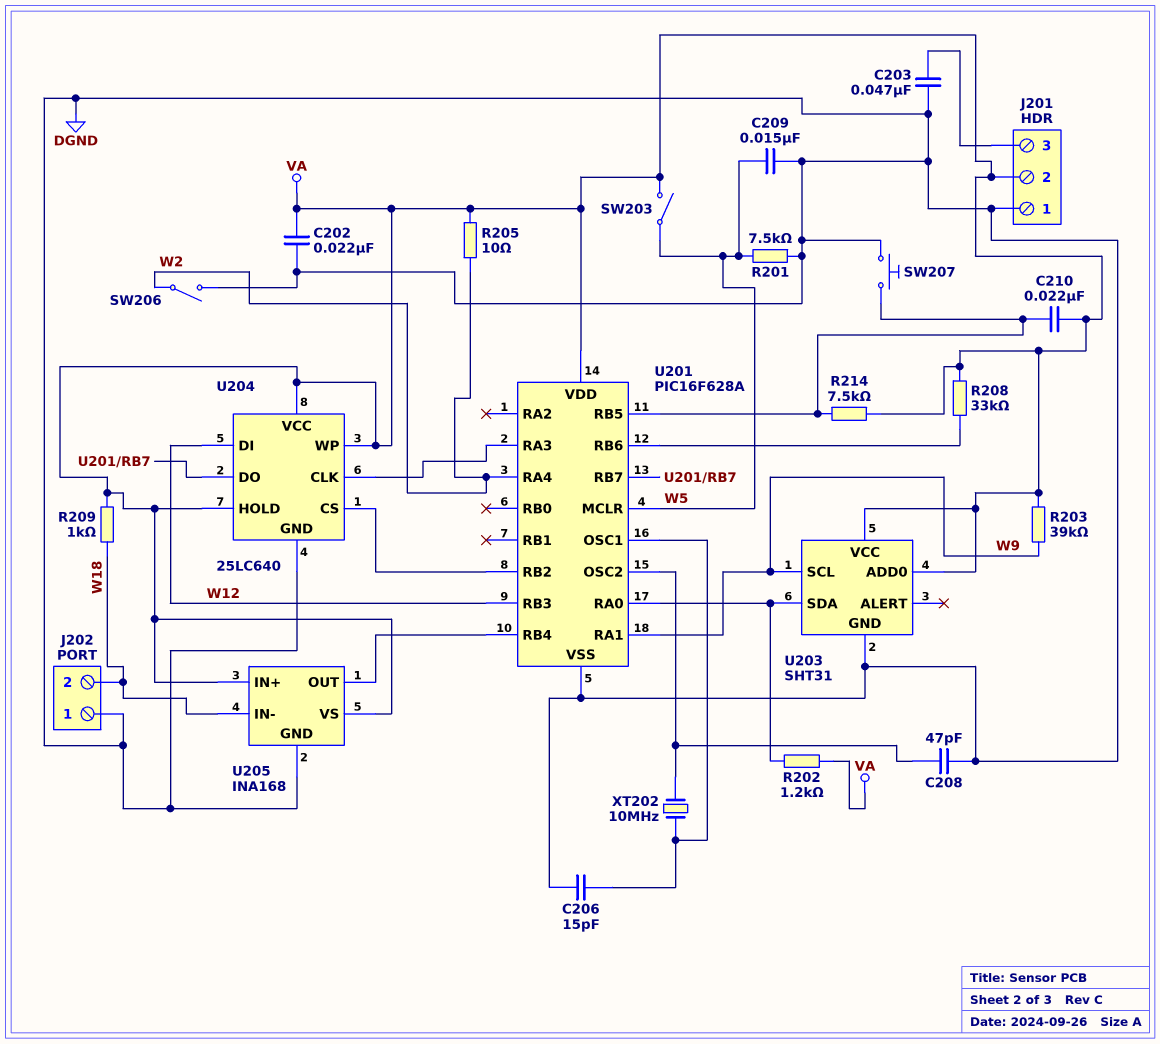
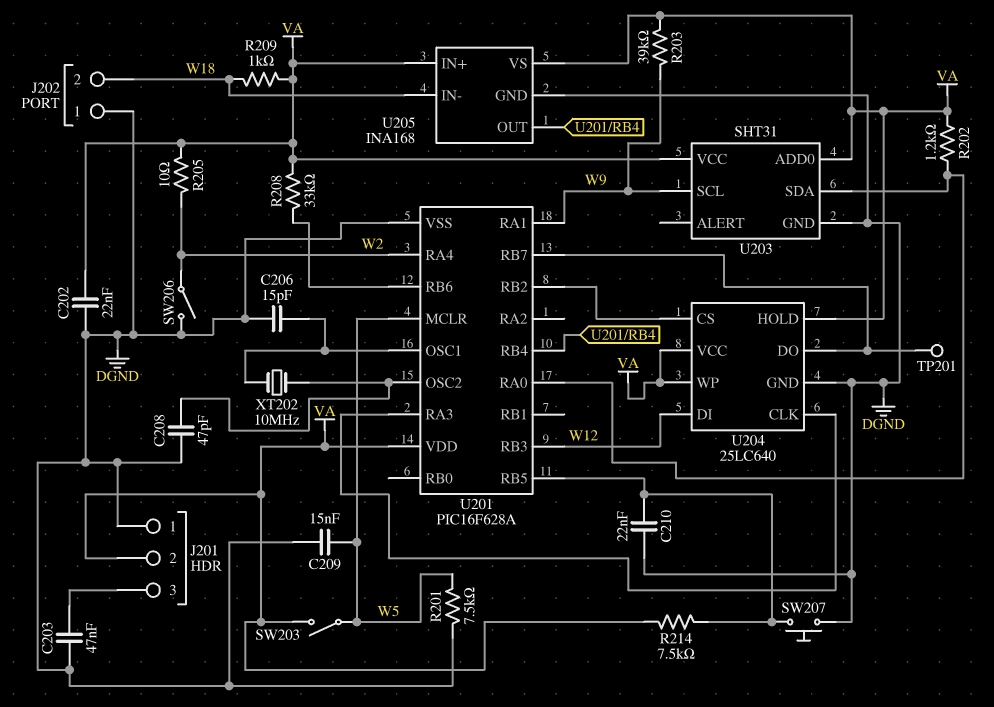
C210: 22nF (U201/RB5, VA) -> 22nF (DGND, U201/RB5)
TP201: none -> test point (U201/RB7)

